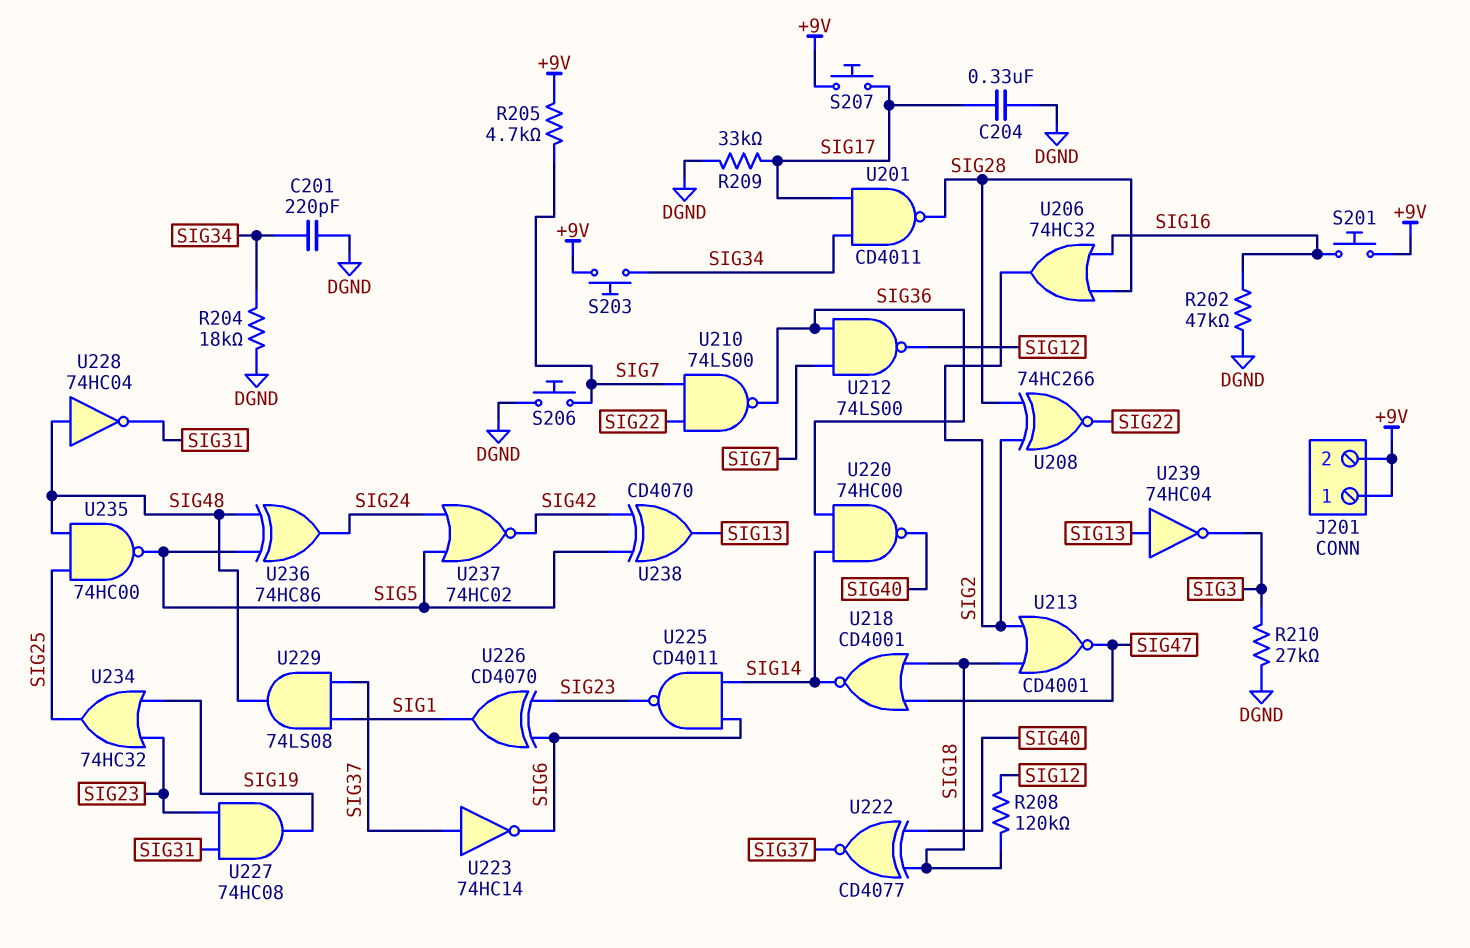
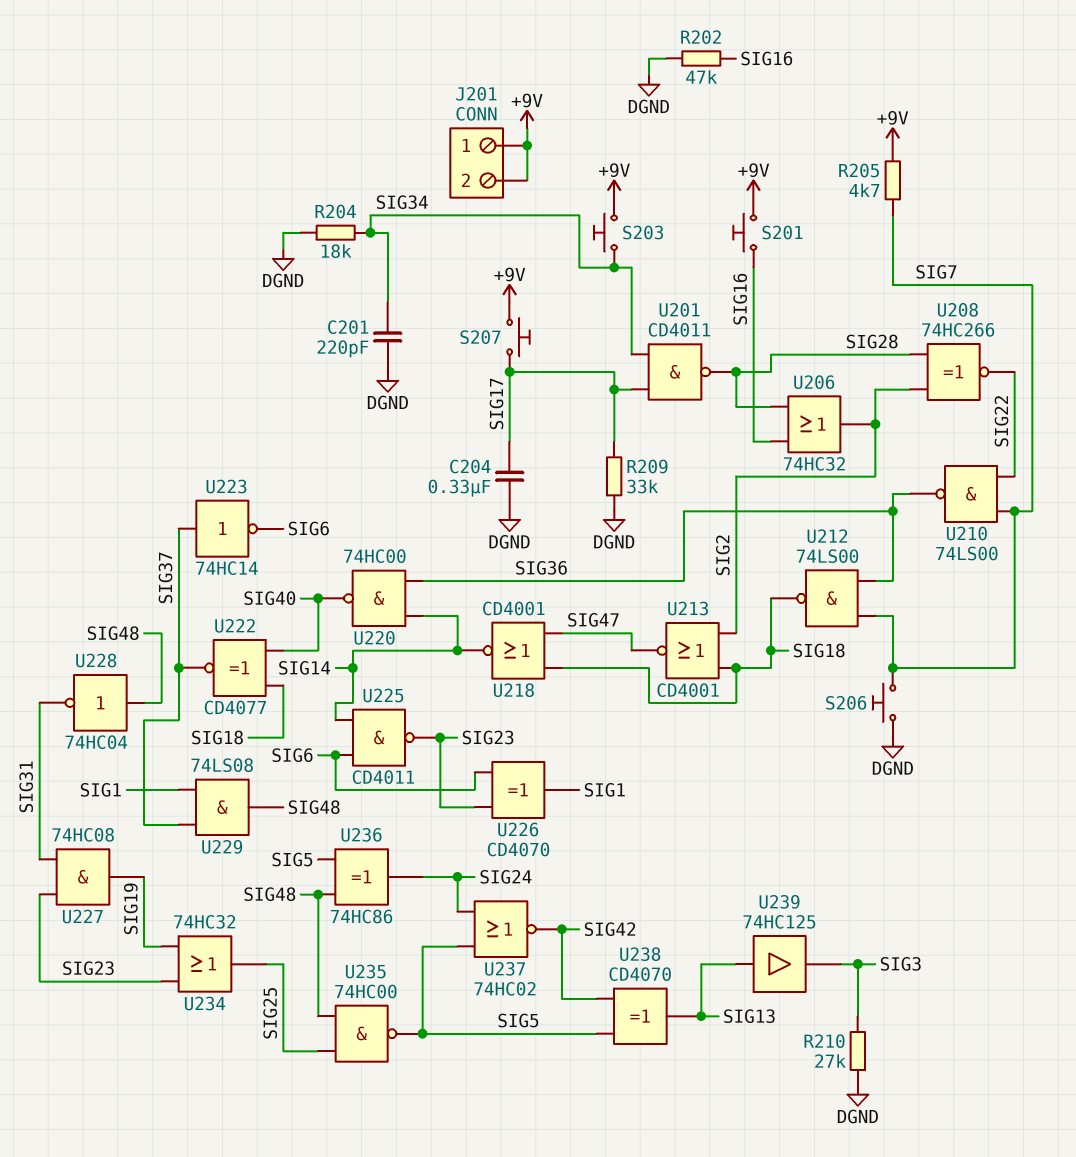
R208: 120k (SIG12, SIG18) -> none
U212: NAND 74LS00 (in SIG7, in SIG36, out SIG12) -> NAND 74LS00 (in SIG7, in SIG36, out SIG18)
U239: NOT 74HC04 (in SIG13, out SIG3) -> buffer 74HC125 (in SIG13, out SIG3)

